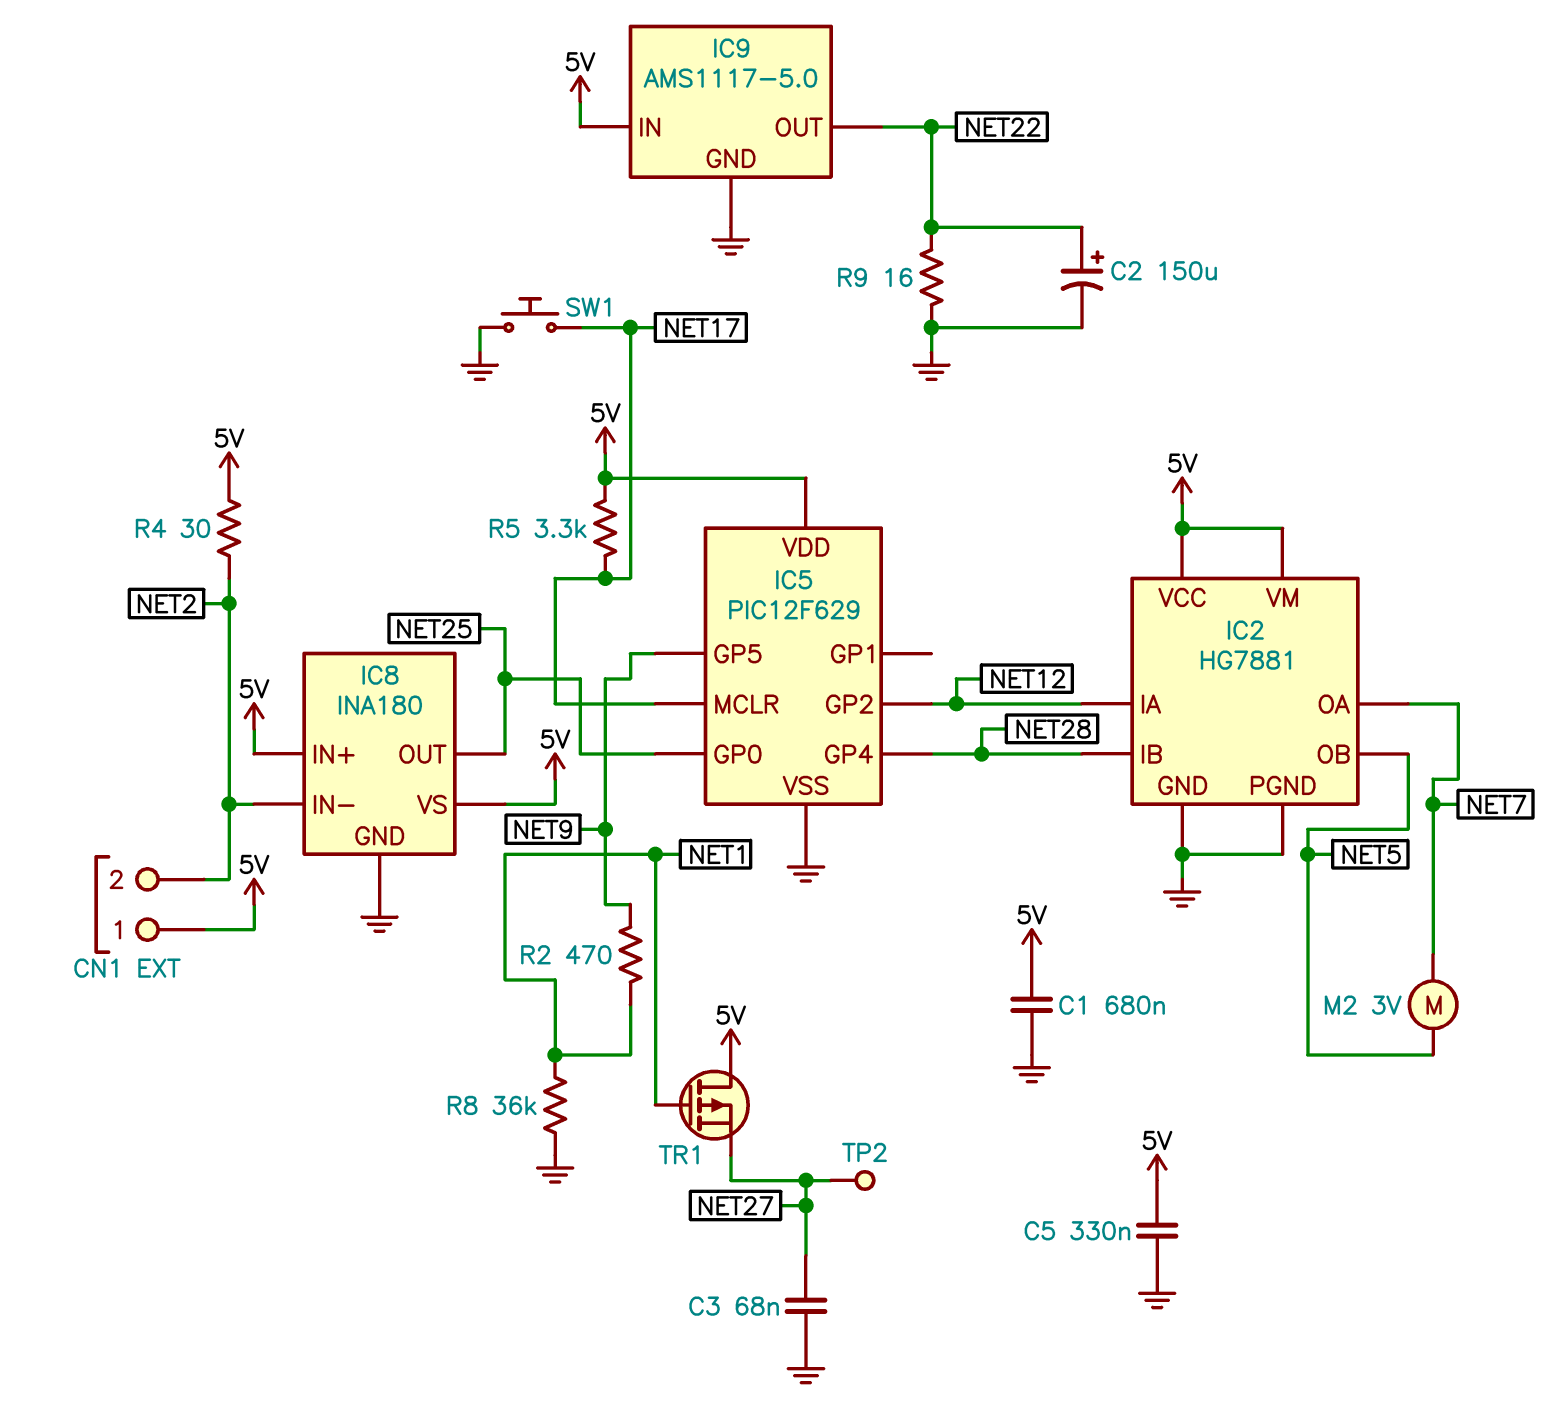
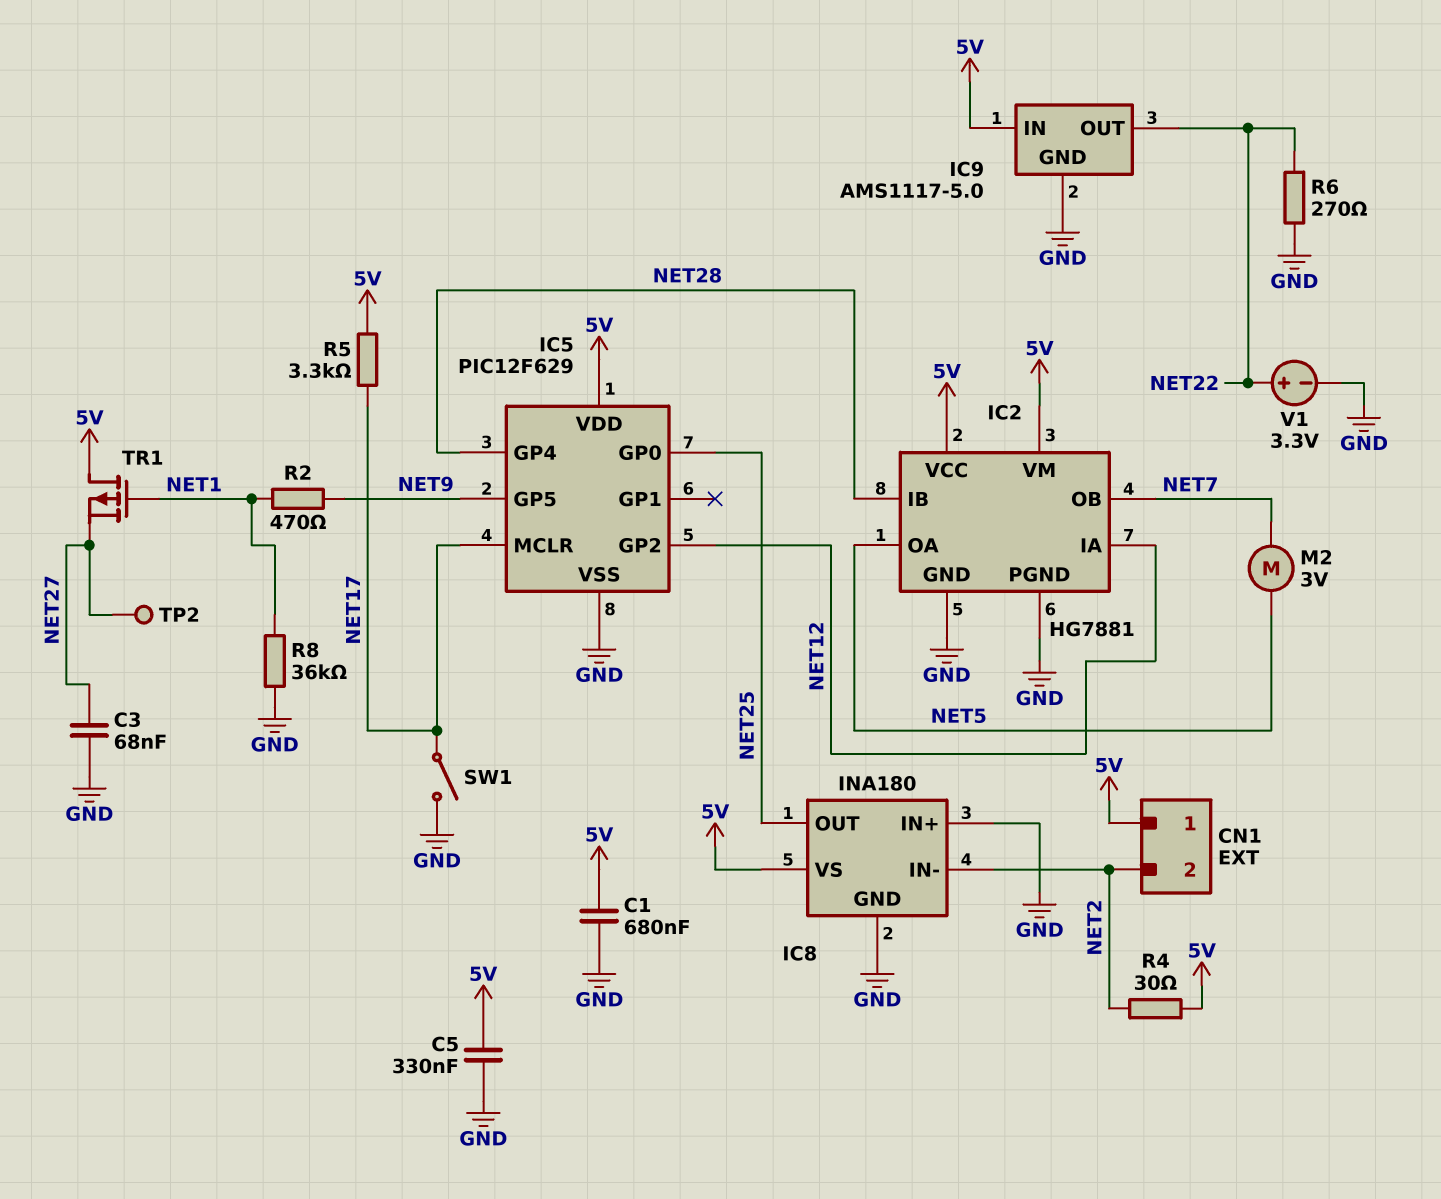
C2: 150uF (plus NET22, minus GND) -> none
IC2 pin OA: NET7 -> NET5
IC2 pin OB: NET5 -> NET7
IC8 pin IN+: 5V -> GND
R6: none -> 270 (GND, NET22)
R9: 16 (GND, NET22) -> none
SW1: button (GND, NET17) -> switch (GND, NET17)
V1: none -> 3.3V (plus NET22, minus GND)

